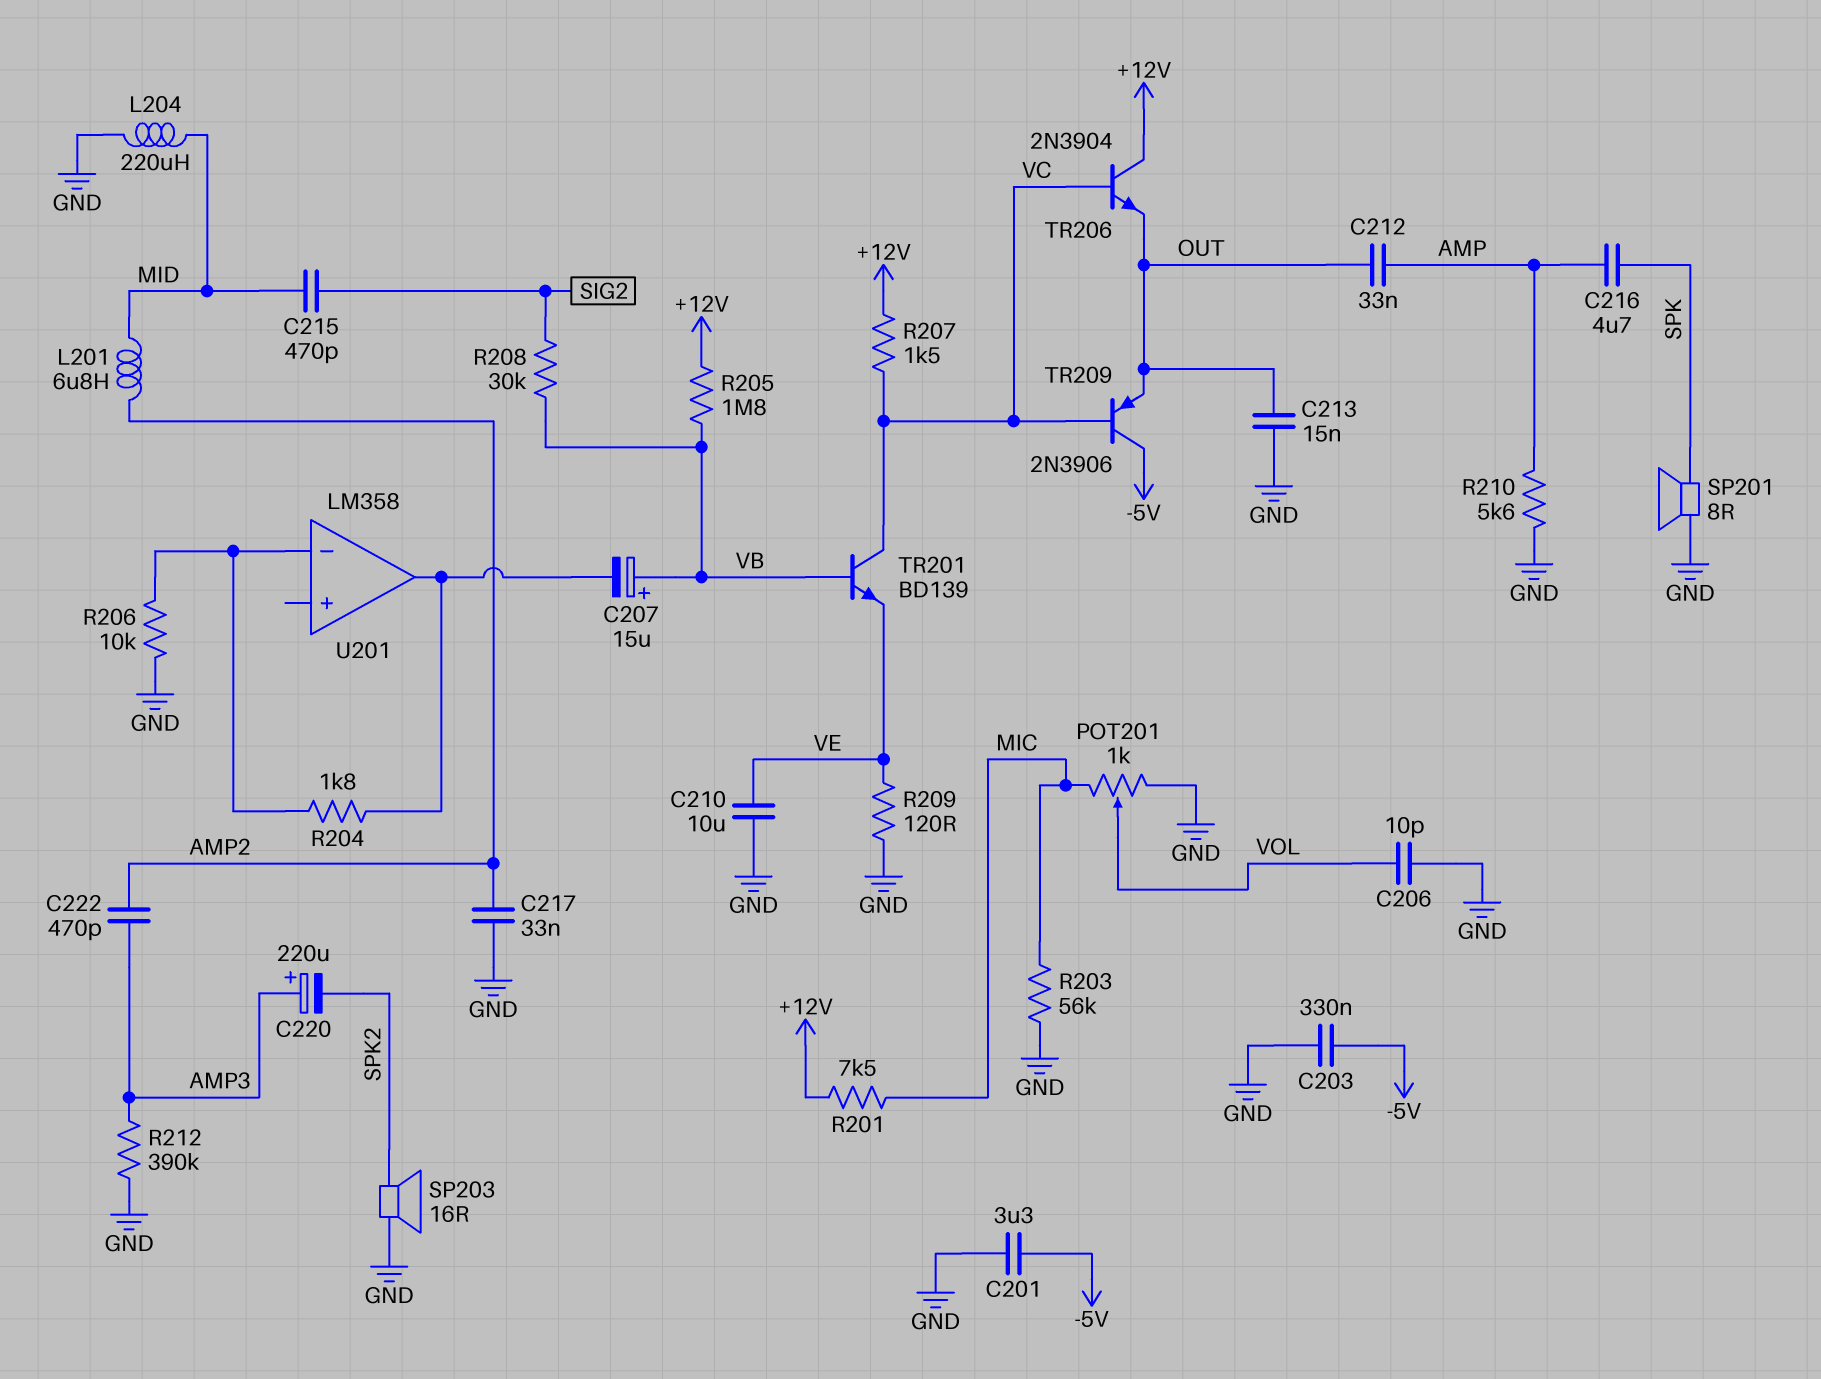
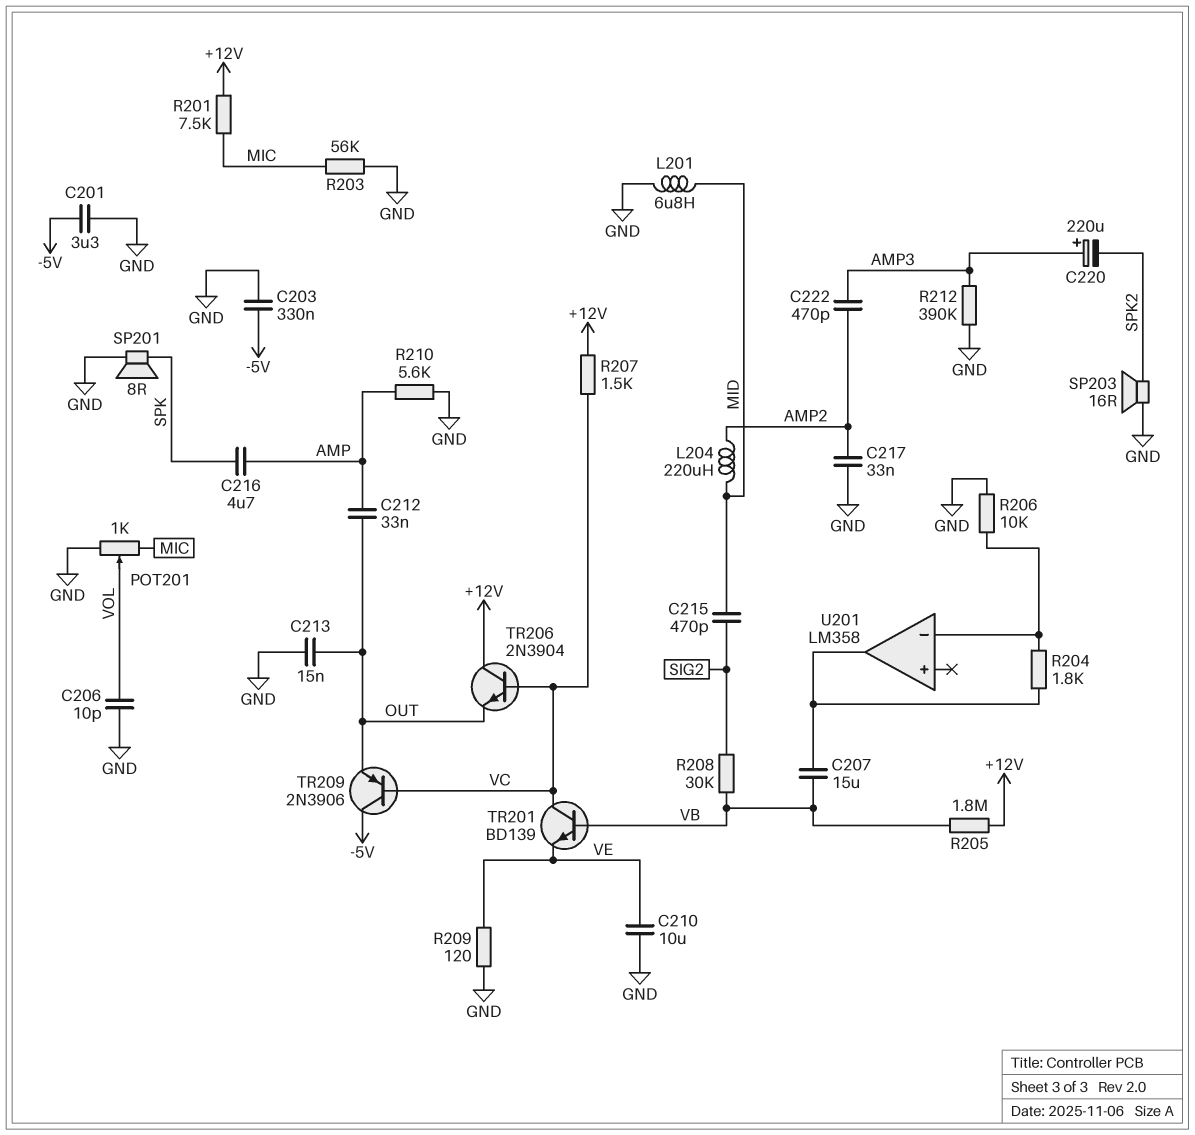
C207: 15uF (plus VB, minus U201/out) -> 15uF (U201/out, VB)
L201: 6.8uH (AMP2, MID) -> 6.8uH (GND, MID)
L204: 220uH (GND, MID) -> 220uH (AMP2, MID)

